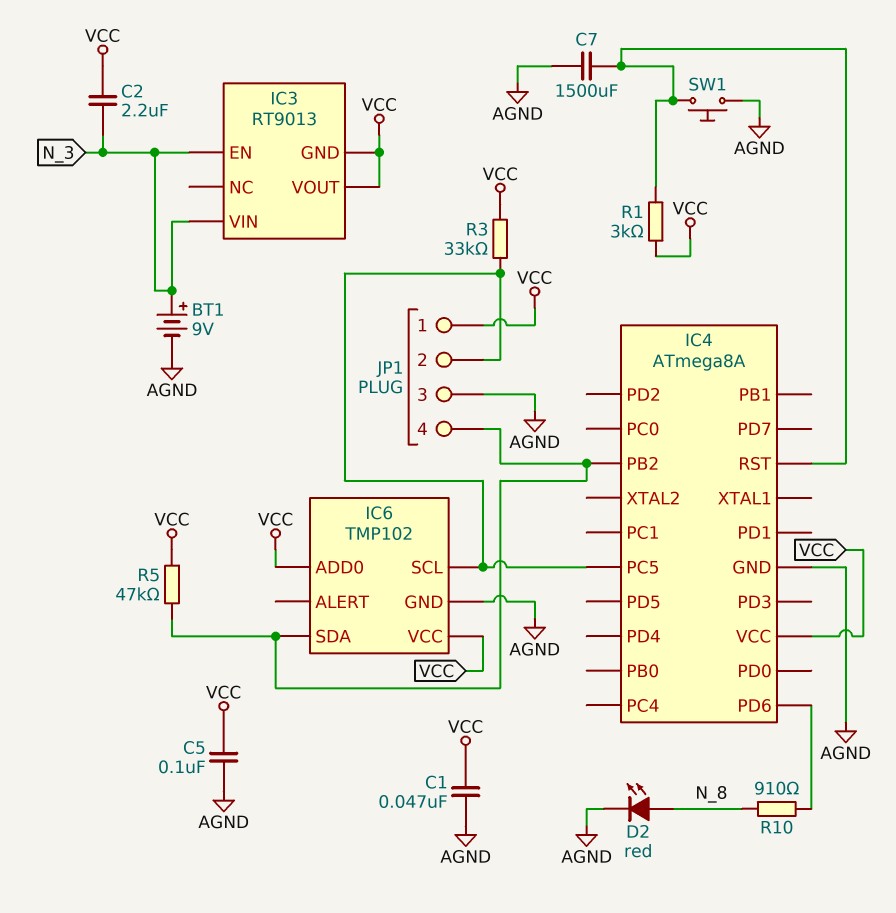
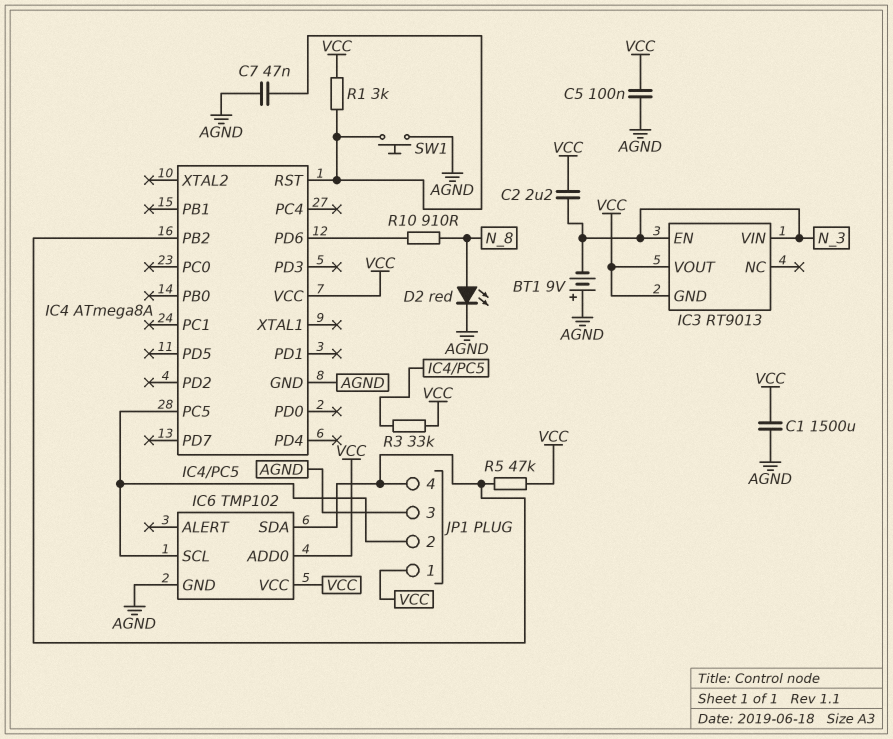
BT1: 9V (plus N_3, minus AGND) -> 9V (plus AGND, minus N_3)
C1: 47nF (AGND, VCC) -> 1500uF (AGND, VCC)
C7: 1500uF (AGND, IC4/RST) -> 47nF (AGND, IC4/RST)

